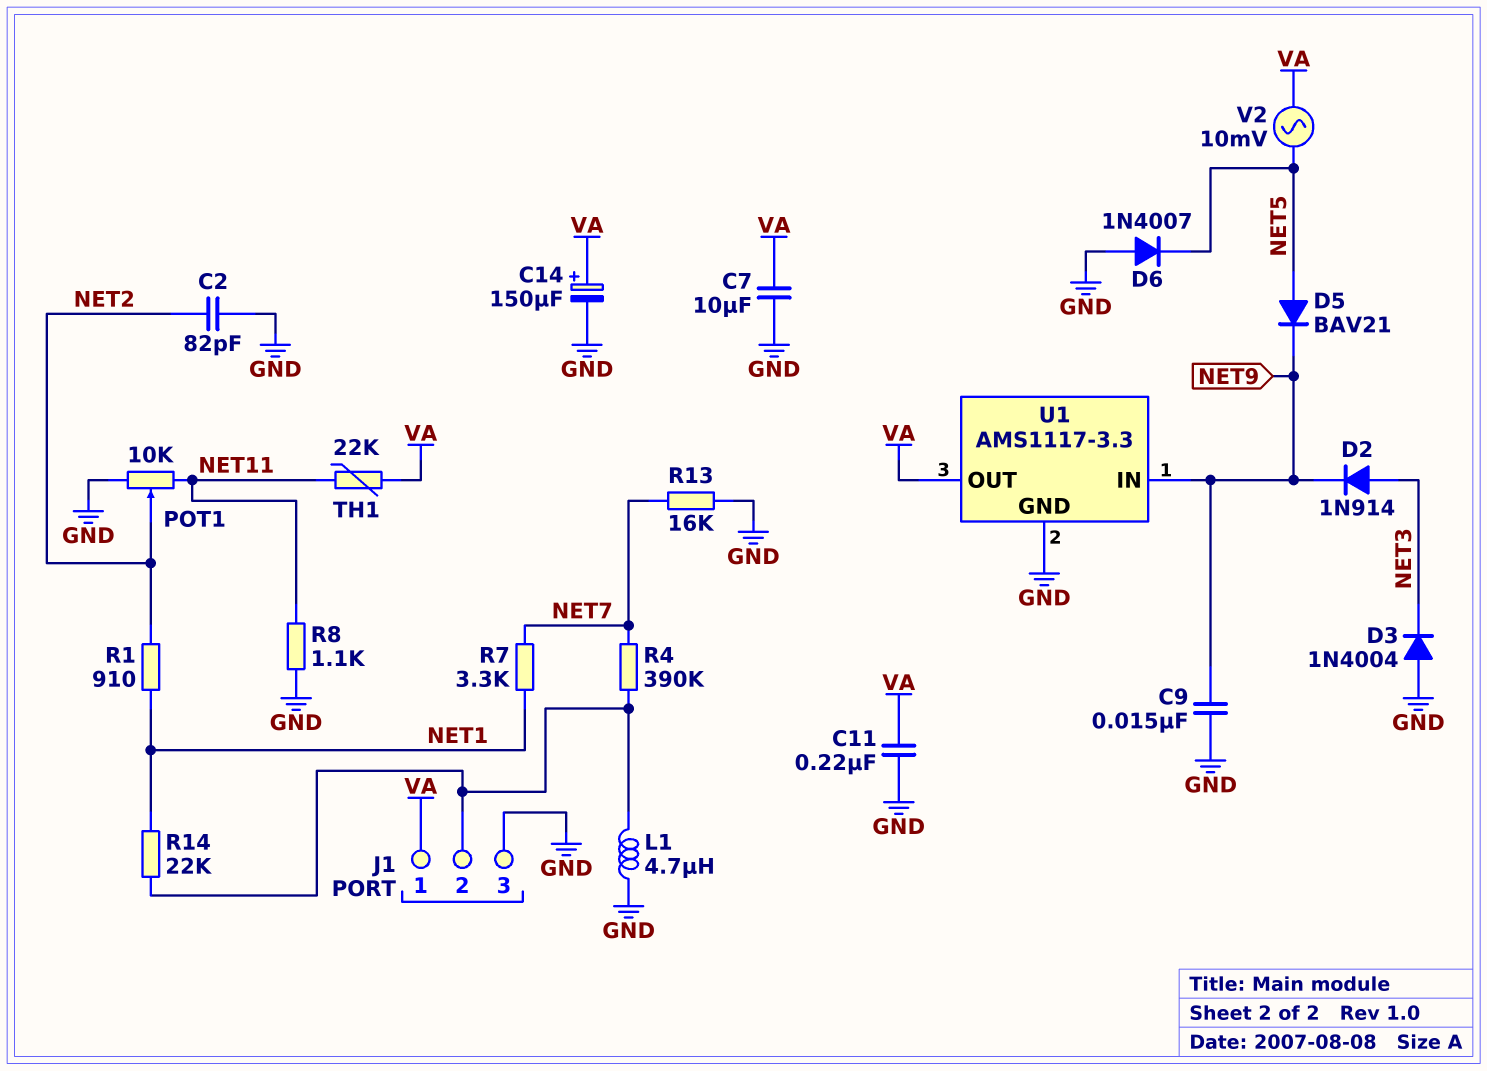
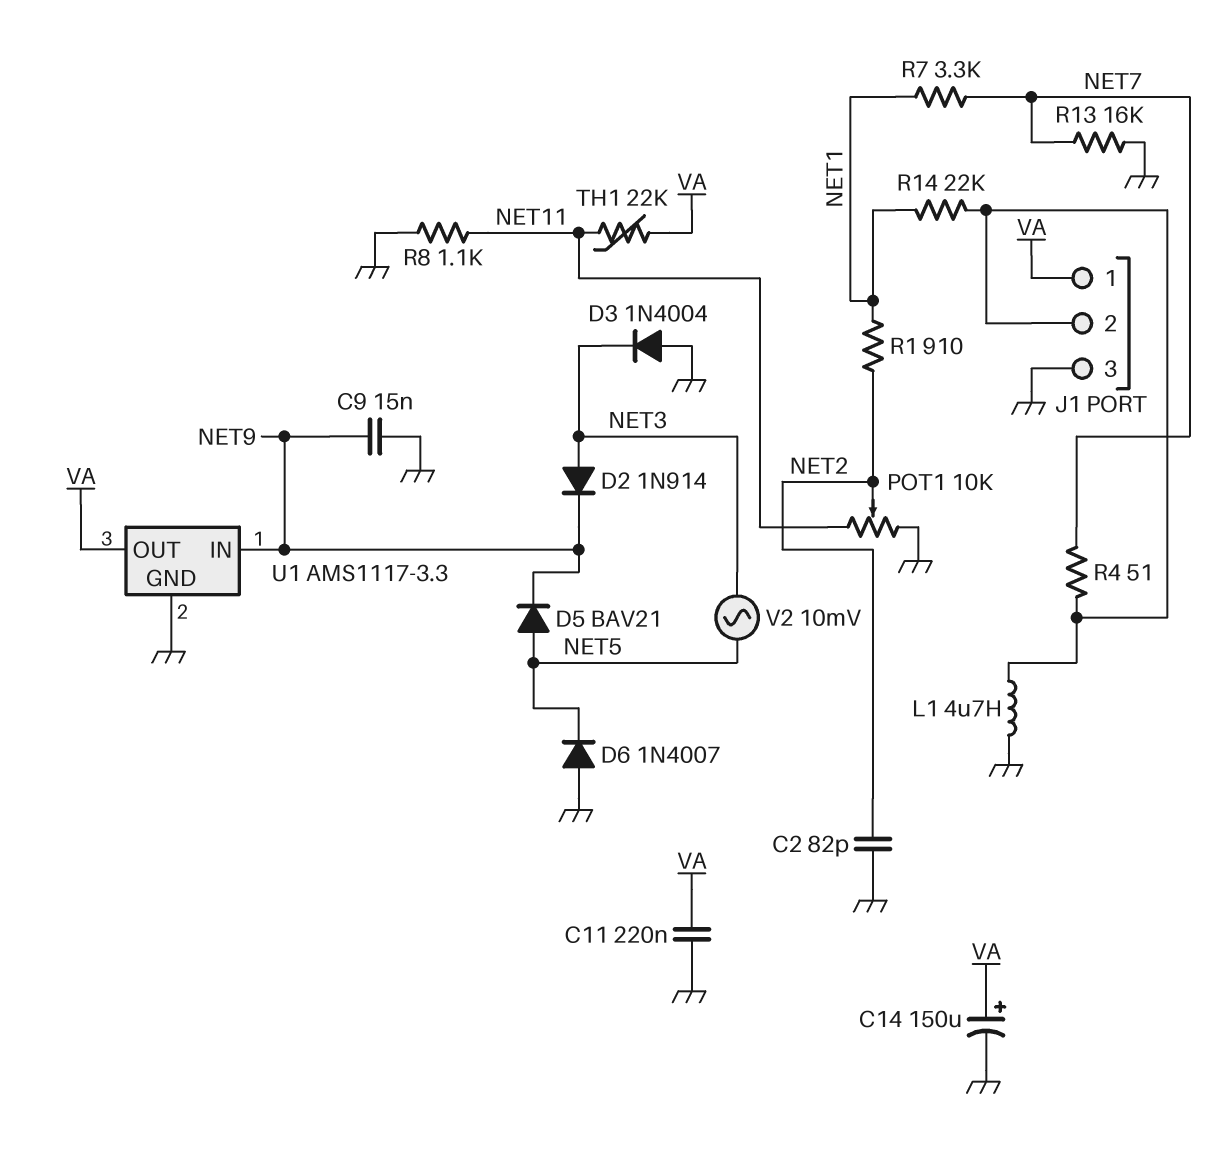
C7: 10uF (GND, VA) -> none
R4: 390k (J1/2, NET7) -> 51 (J1/2, NET7)
V2: AC 10mV (NET5, VA) -> AC 10mV (NET3, NET5)

